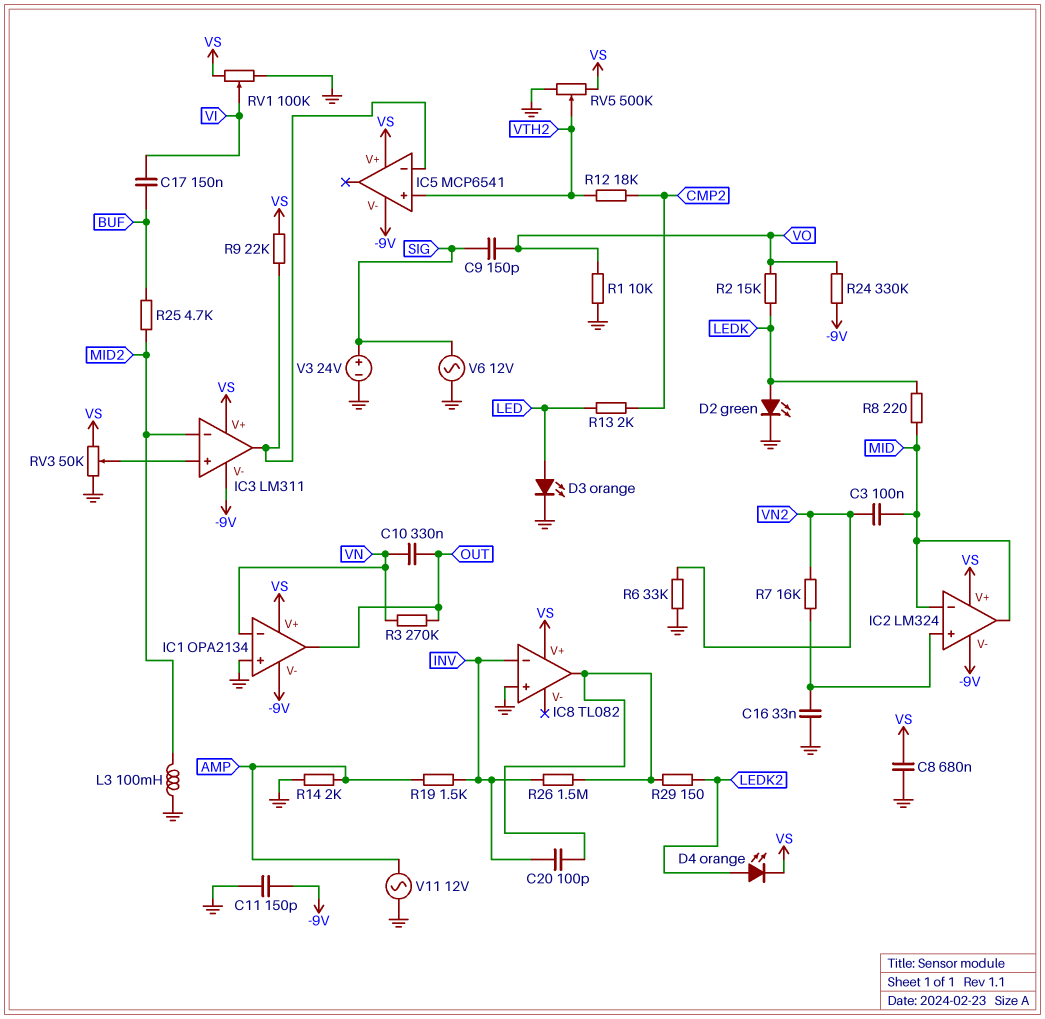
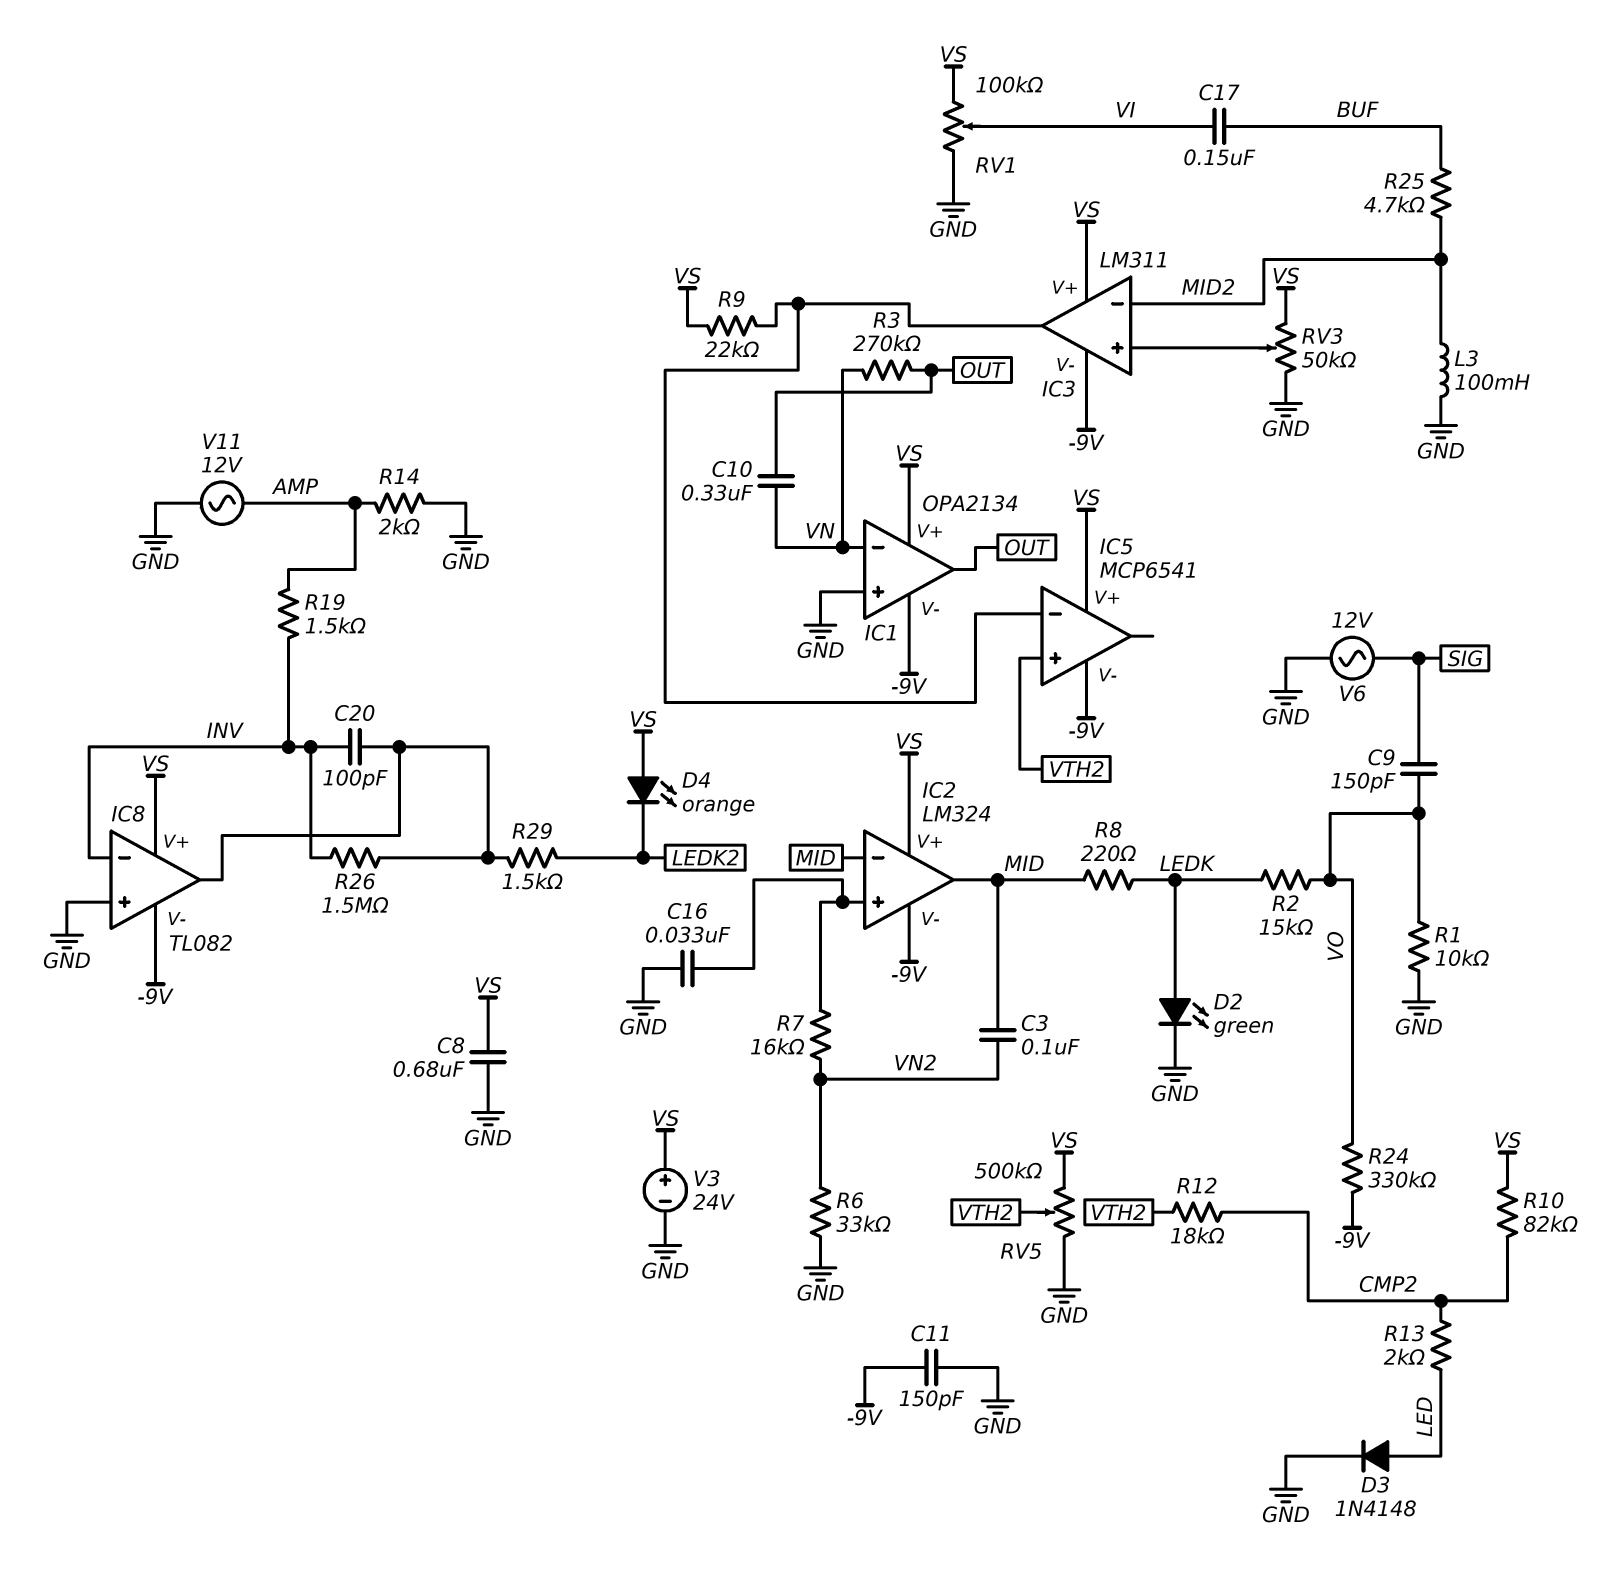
D3: LED orange (A LED, K GND) -> diode 1N4148 (A LED, K GND)
D4: LED orange (A LEDK2, K VS) -> LED orange (A VS, K LEDK2)
IC8 pin V-: none -> -9V
R10: none -> 82k (CMP2, VS)
R29: 150 (IC8/out, LEDK2) -> 1.5k (IC8/out, LEDK2)
V3: 24V (plus SIG, minus GND) -> 24V (plus VS, minus GND)

